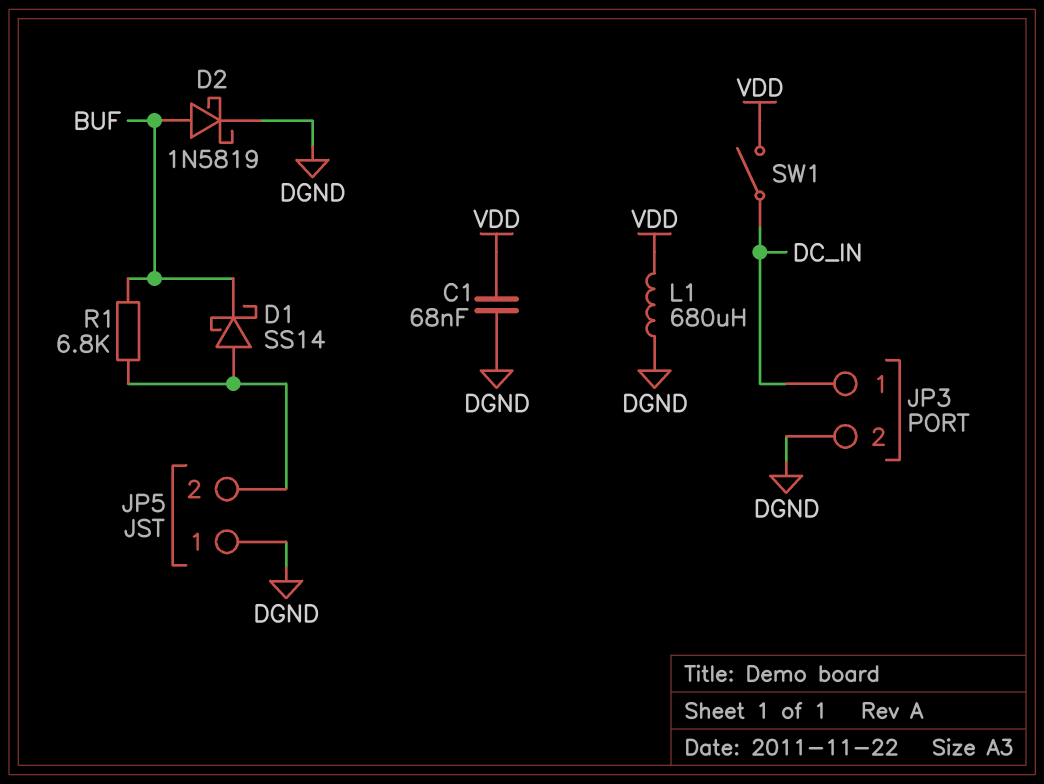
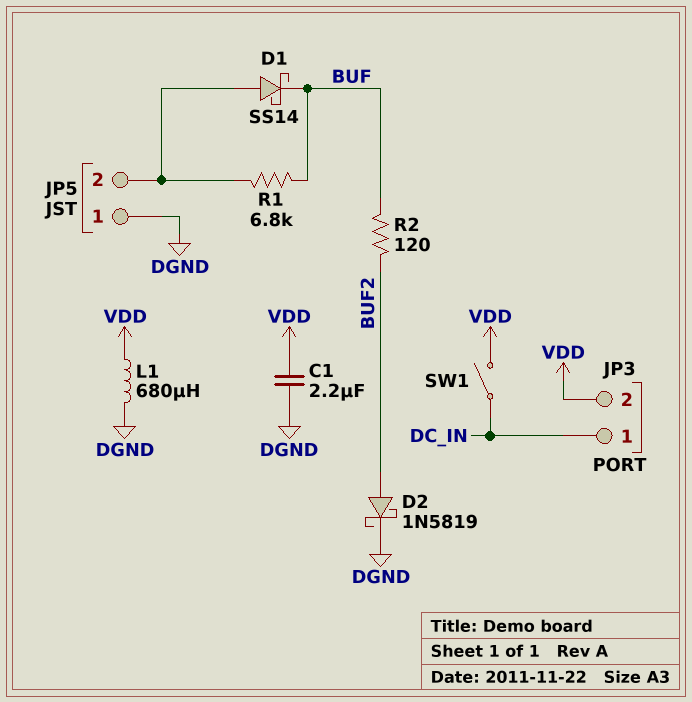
C1: 68nF (DGND, VDD) -> 2.2uF (DGND, VDD)
D2: schottky 1N5819 (A BUF, K DGND) -> schottky 1N5819 (A BUF2, K DGND)
JP3 pin 2: DGND -> VDD
R2: none -> 120 (BUF, BUF2)

